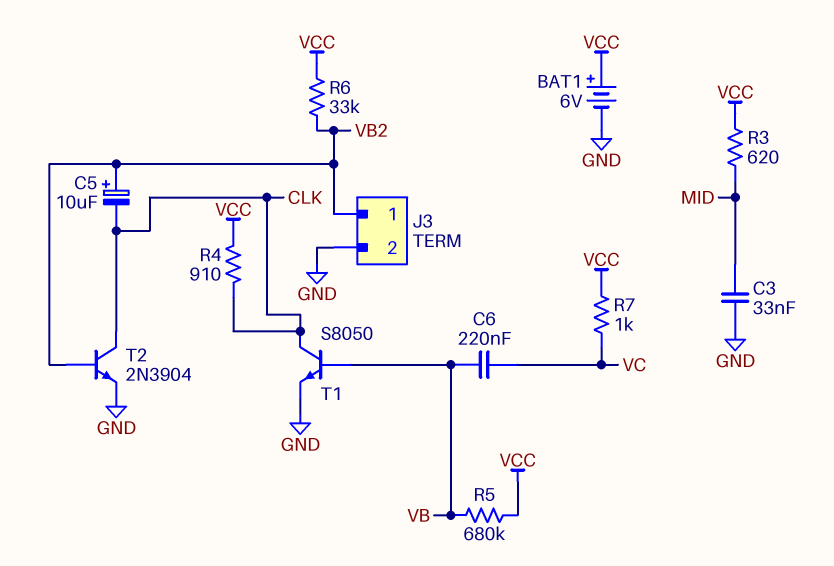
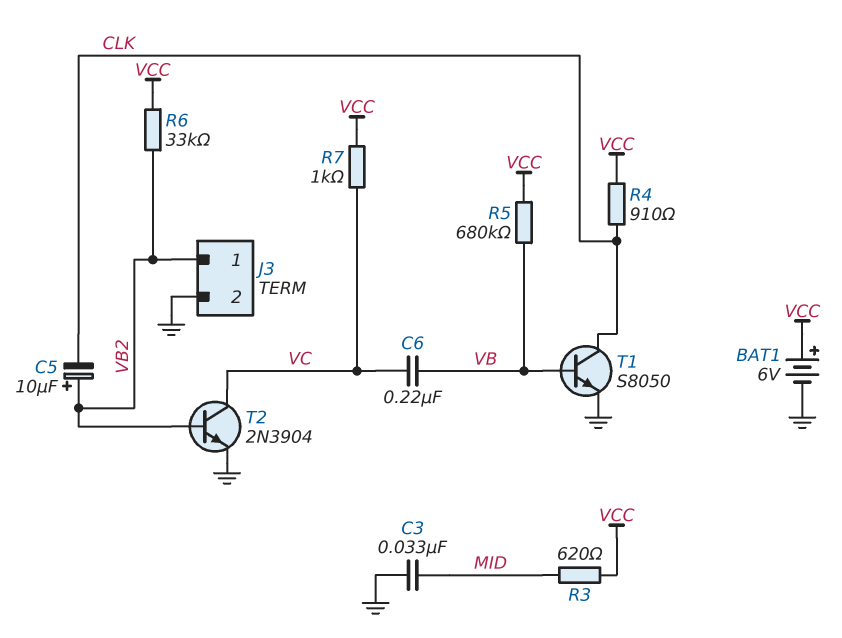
T2: NPN 2N3904 (B VB2, C CLK, E GND) -> NPN 2N3904 (B VB2, C VC, E GND)

